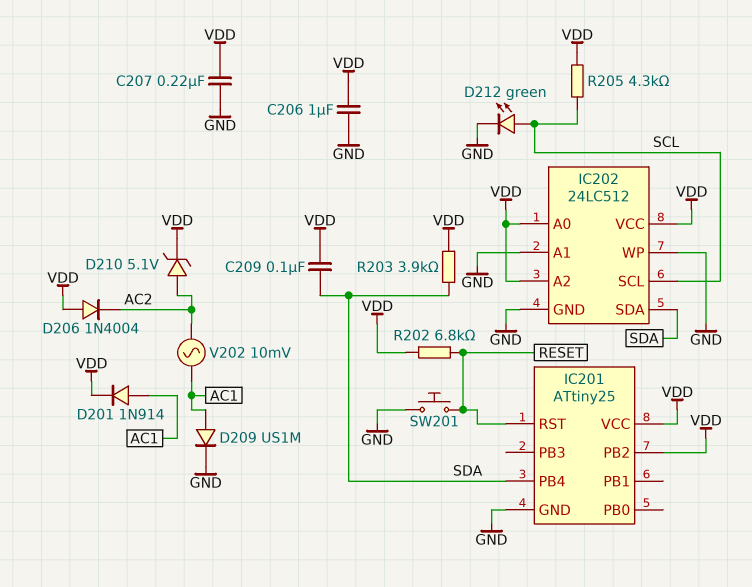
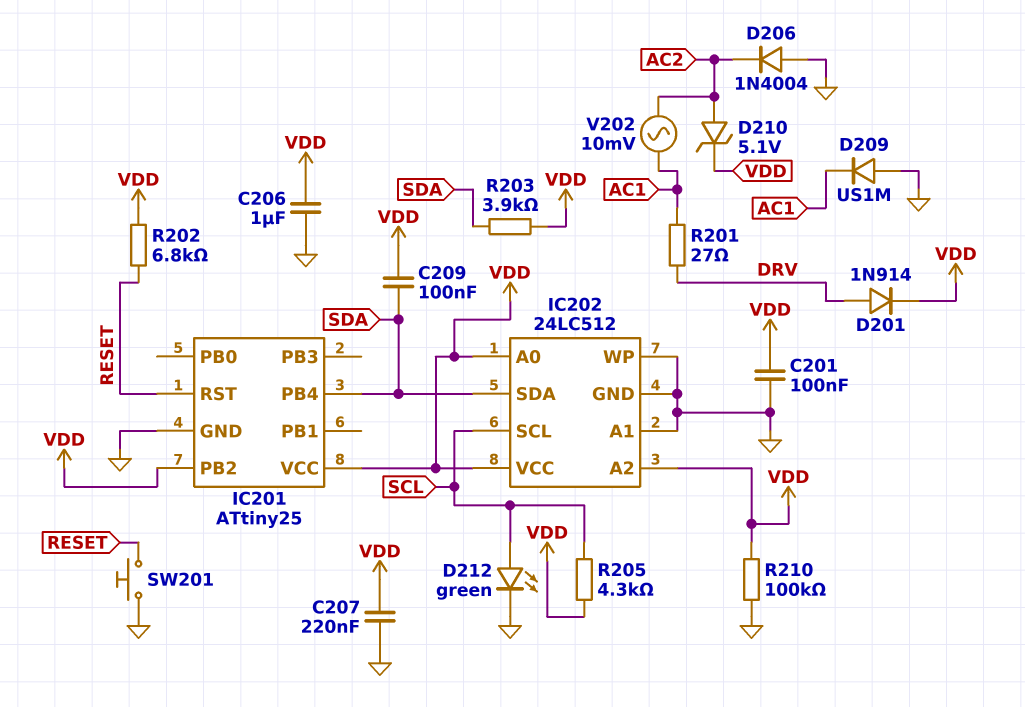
C201: none -> 100nF (GND, VDD)
D201: diode 1N914 (A AC1, K VDD) -> diode 1N914 (A DRV, K VDD)
D206: diode 1N4004 (A VDD, K AC2) -> diode 1N4004 (A GND, K AC2)
D209: diode US1M (A AC1, K GND) -> diode US1M (A GND, K AC1)
R201: none -> 27 (AC1, DRV)
R210: none -> 100k (GND, VDD)

